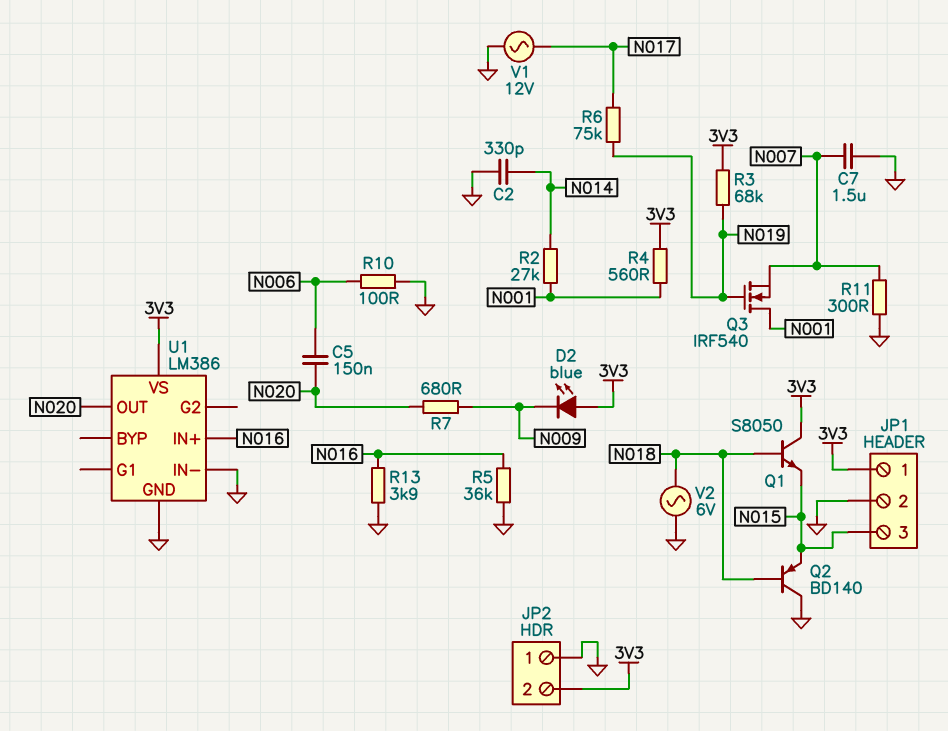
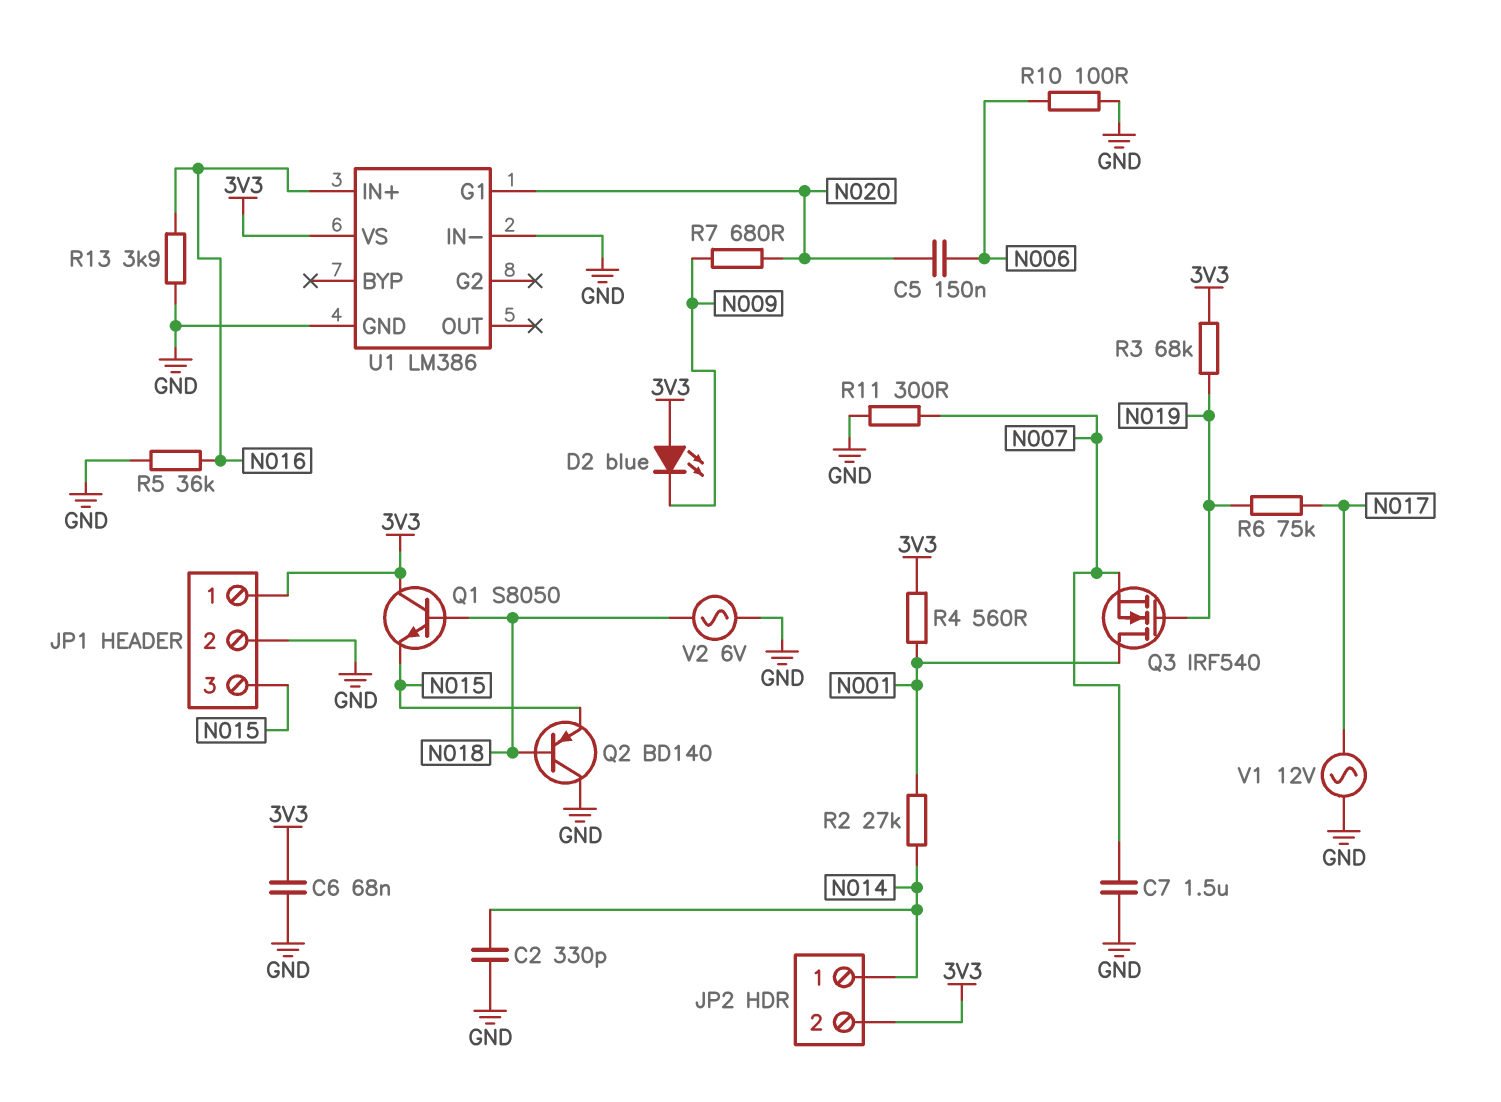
C6: none -> 68nF (3V3, GND)
JP2 pin 1: GND -> N014
U1 pin G1: none -> N020
U1 pin OUT: N020 -> none

